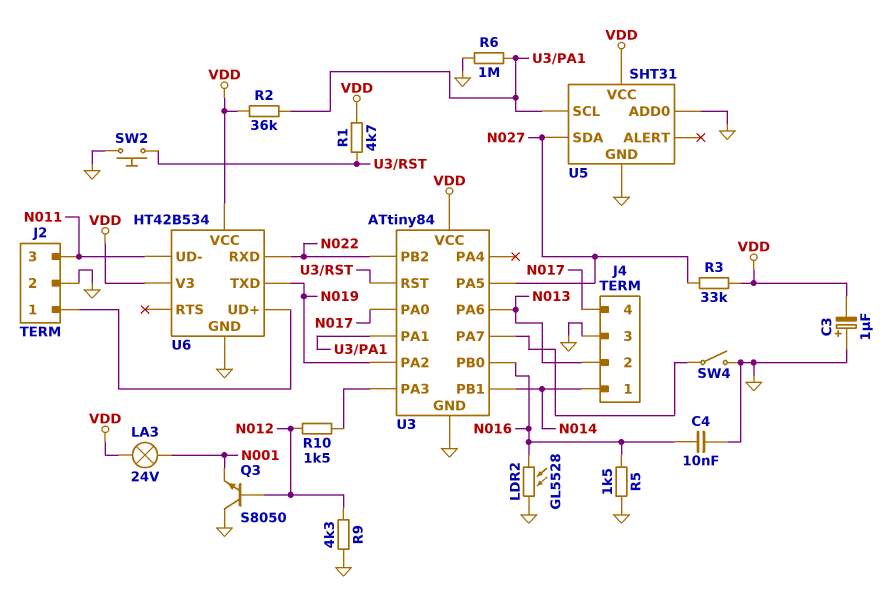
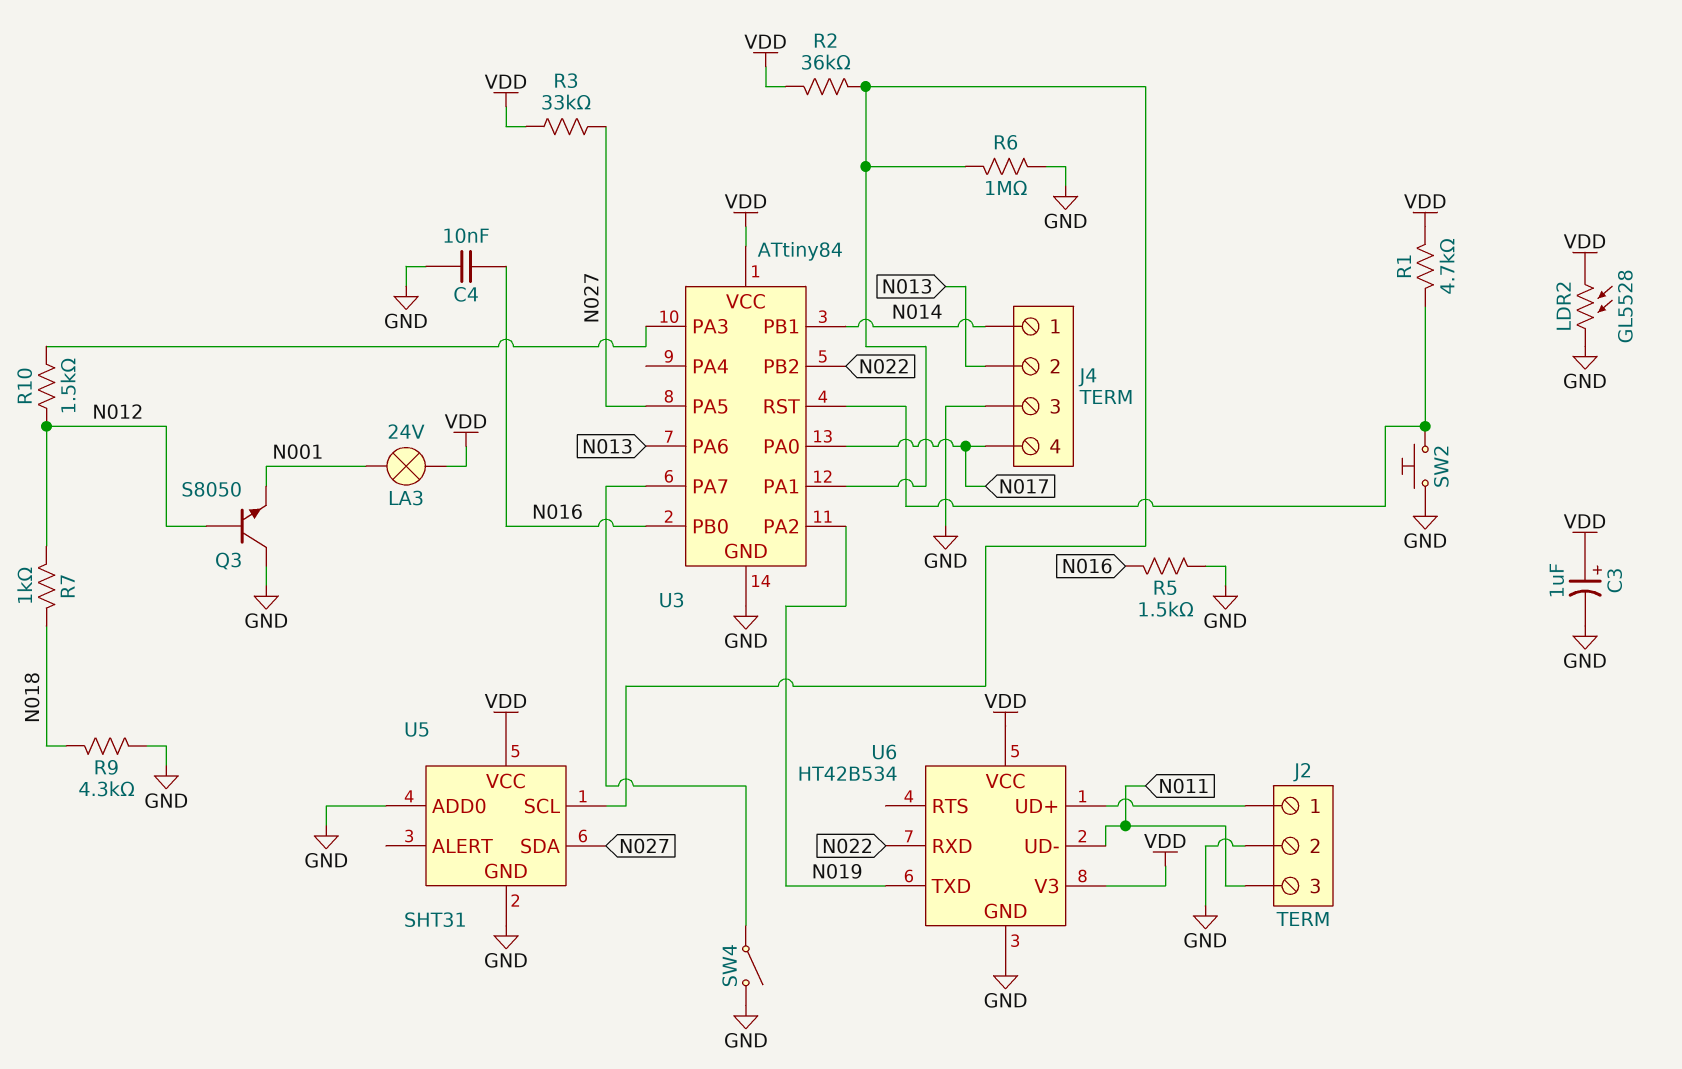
C3: 1uF (plus GND, minus VDD) -> 1uF (plus VDD, minus GND)
LDR2: GL5528 (GND, N016) -> GL5528 (GND, VDD)
R7: none -> 1k (N012, N018)
R9: 4.3k (GND, N012) -> 4.3k (GND, N018)

